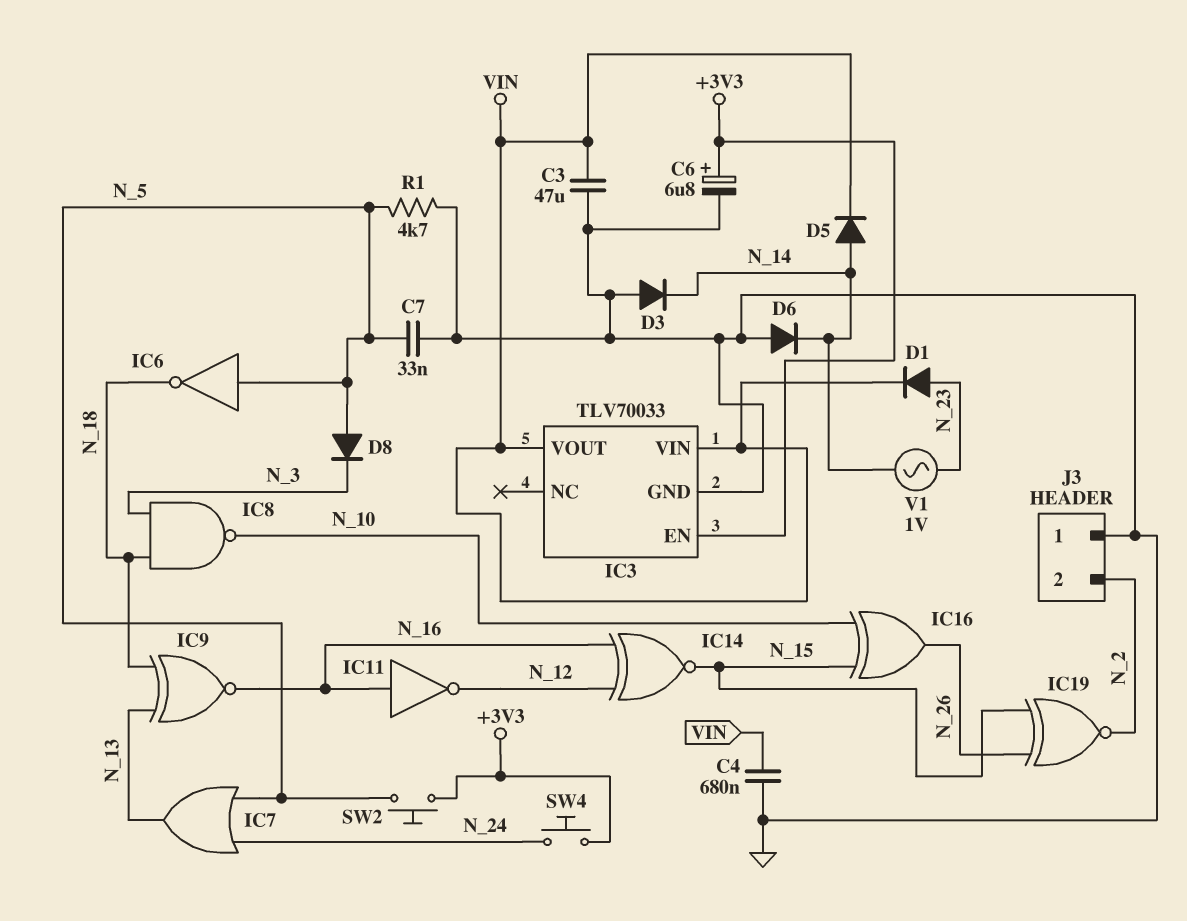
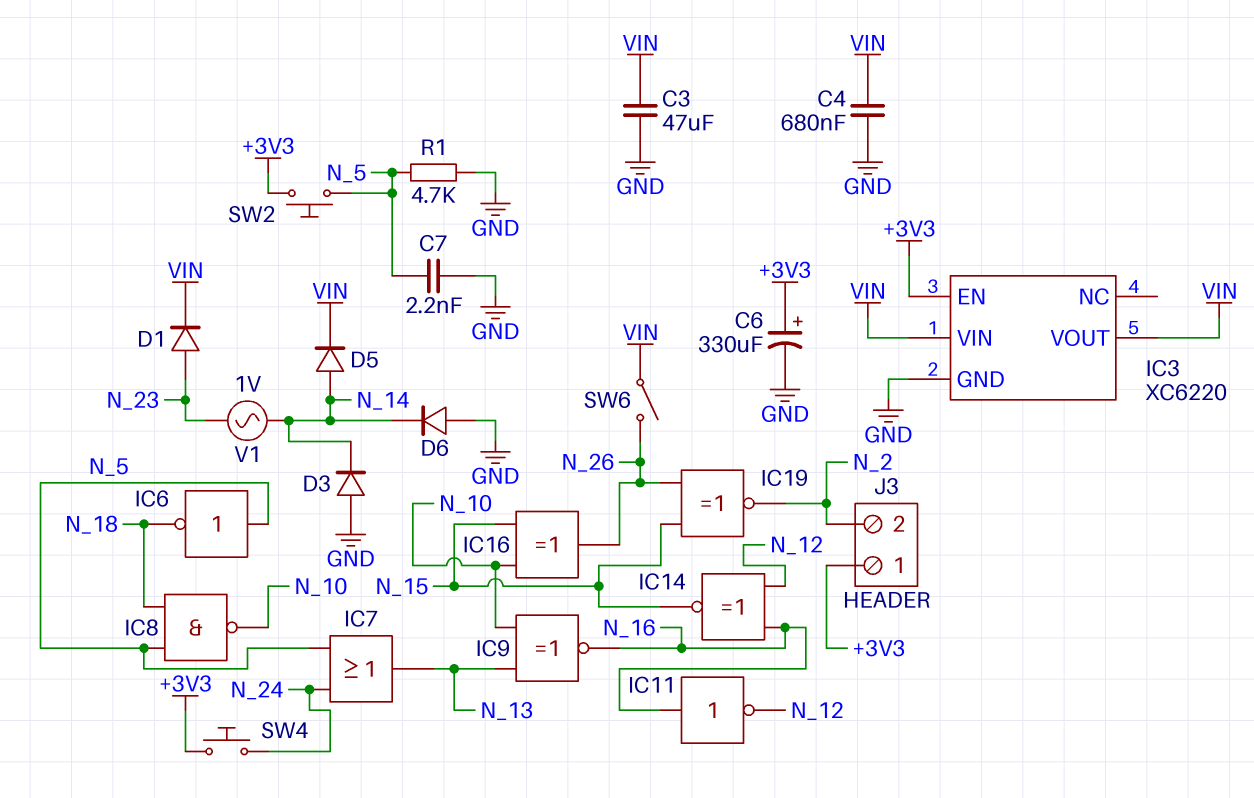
C6: 6.8uF (plus +3V3, minus GND) -> 330uF (plus +3V3, minus GND)
C7: 33nF (GND, N_5) -> 2.2nF (GND, N_5)
D8: diode (A N_5, K N_3) -> none
IC3: TLV70033 -> XC6220
IC8: NAND (in N_3, in N_18, out N_10) -> NAND (in N_5, in N_18, out N_10)
IC9: XNOR (in N_13, in N_18, out N_16) -> XNOR (in N_10, in N_13, out N_16)
J3 pin 1: GND -> +3V3
SW6: none -> switch (N_26, VIN)

